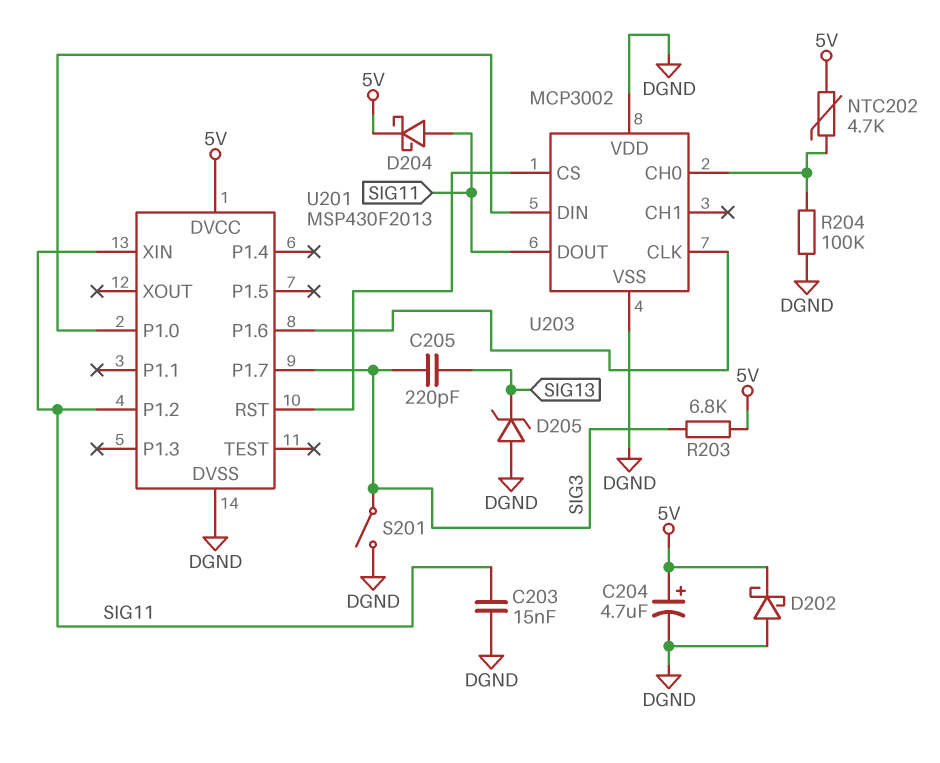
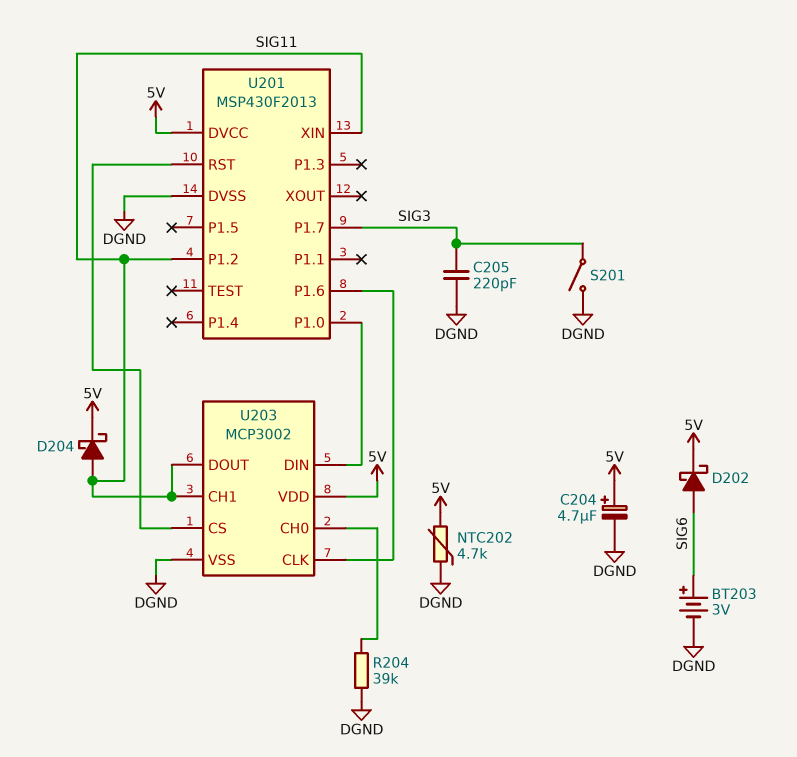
BT203: none -> 3V (plus SIG6, minus DGND)
C203: 15nF (DGND, SIG11) -> none
C205: 220pF (SIG3, SIG13) -> 220pF (DGND, SIG3)
D202: schottky (A DGND, K 5V) -> schottky (A SIG6, K 5V)
D205: zener (A DGND, K SIG13) -> none
NTC202: 4.7k (5V, U203/CH0) -> 4.7k (5V, DGND)
R203: 6.8k (5V, SIG3) -> none
R204: 100k (DGND, U203/CH0) -> 39k (DGND, U203/CH0)
U203 pin CH1: none -> SIG11
U203 pin VDD: DGND -> 5V

